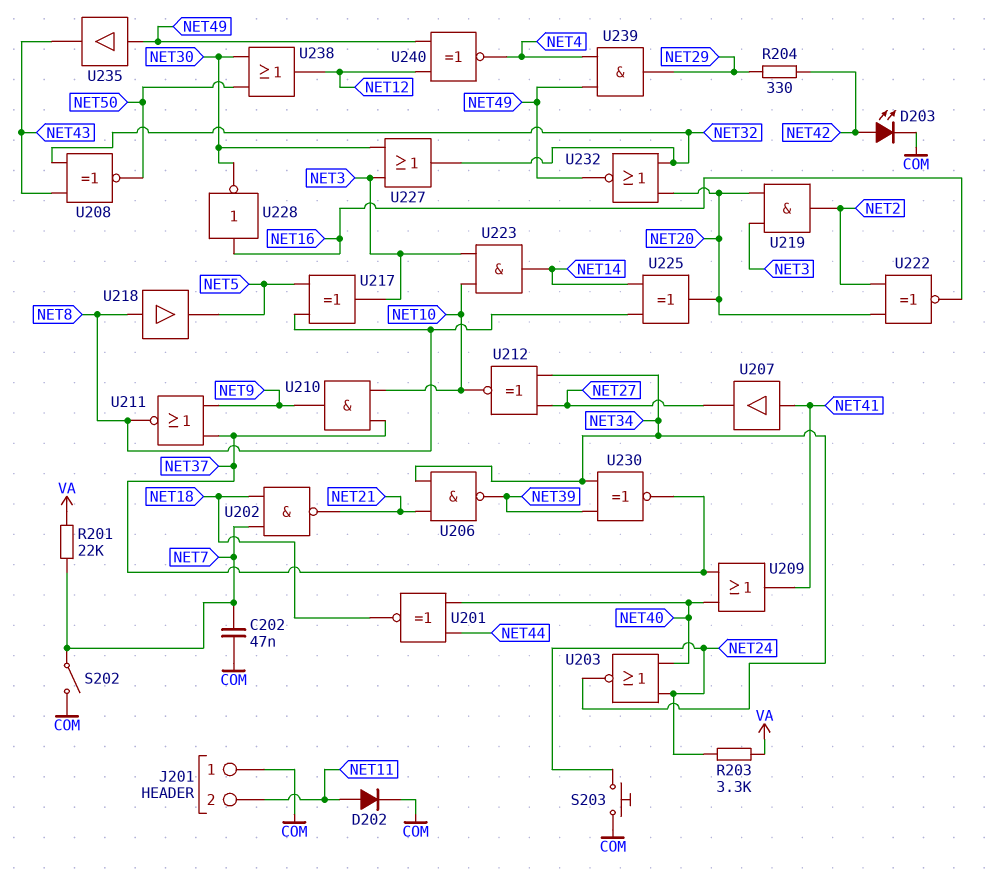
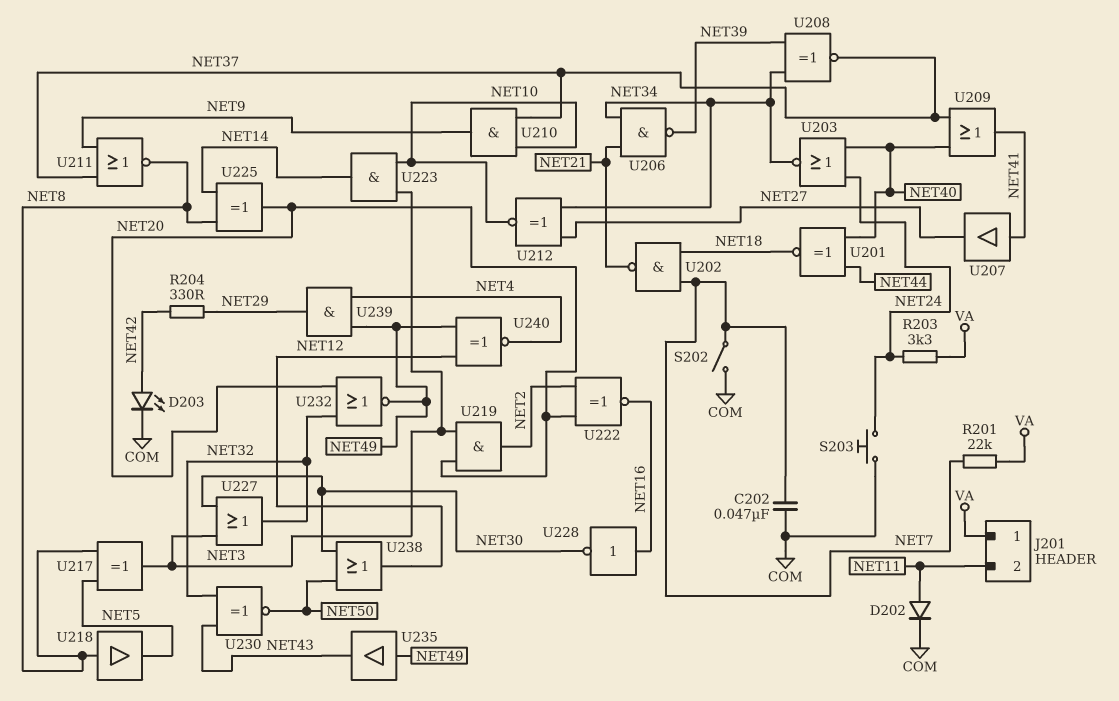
J201 pin 1: COM -> VA
U208: XNOR (in NET32, in NET43, out NET50) -> XNOR (in NET34, in NET39, out NET37)
U230: XNOR (in NET34, in NET39, out NET37) -> XNOR (in NET32, in NET43, out NET50)

